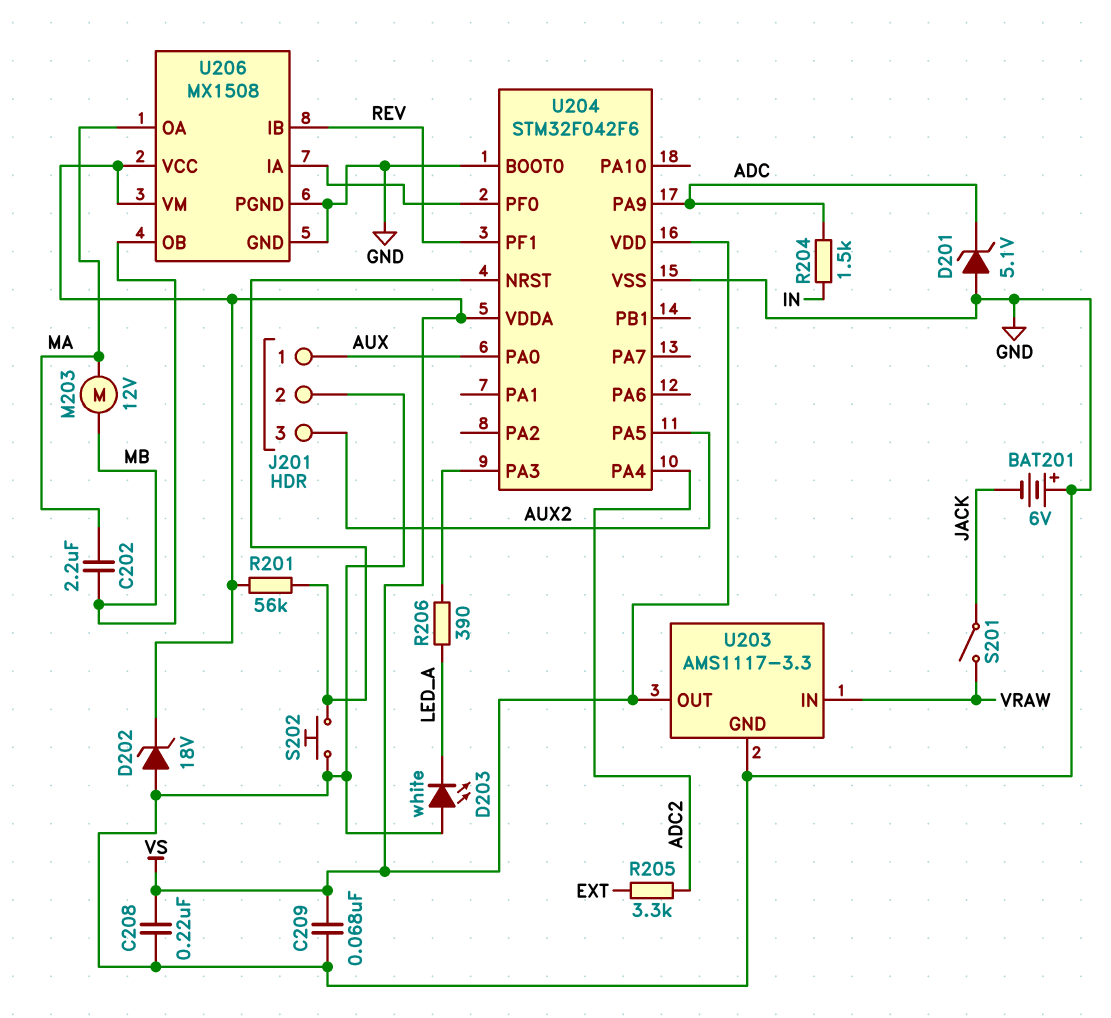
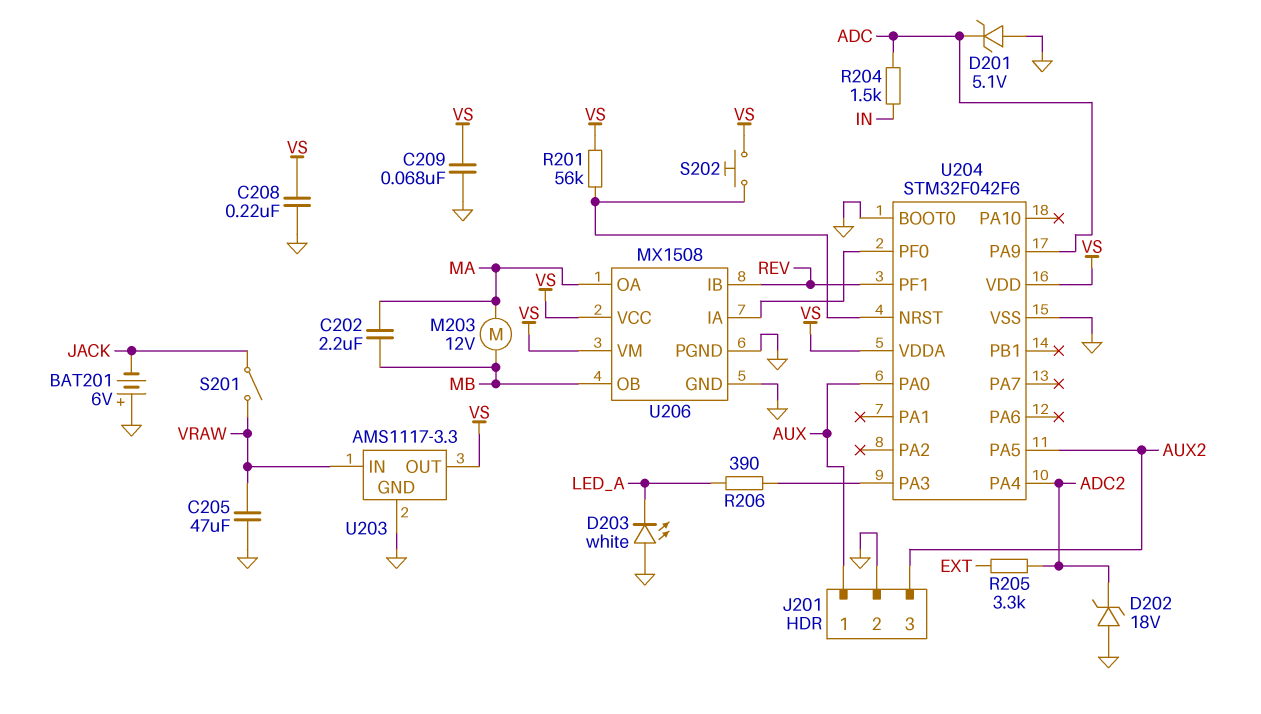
C205: none -> 47uF (GND, VRAW)
D202: zener 18V (A GND, K VS) -> zener 18V (A GND, K ADC2)
S202: button (GND, U204/NRST) -> button (U204/NRST, VS)

